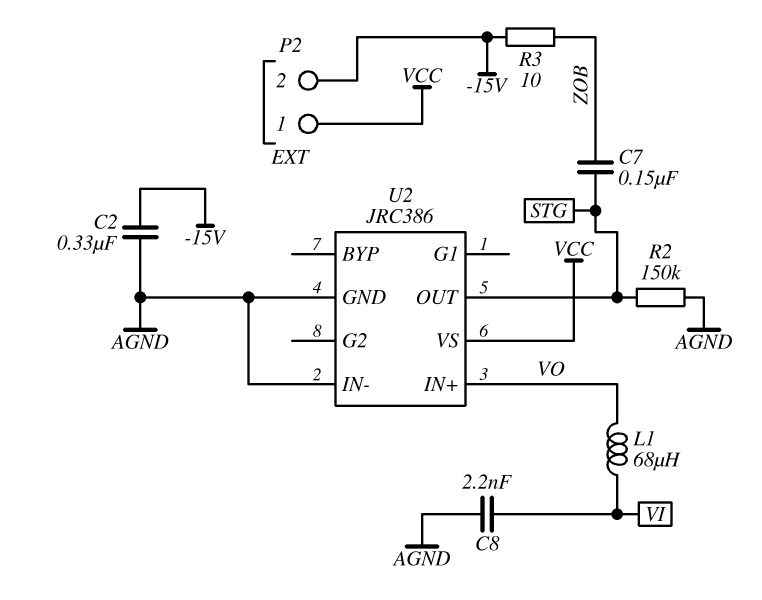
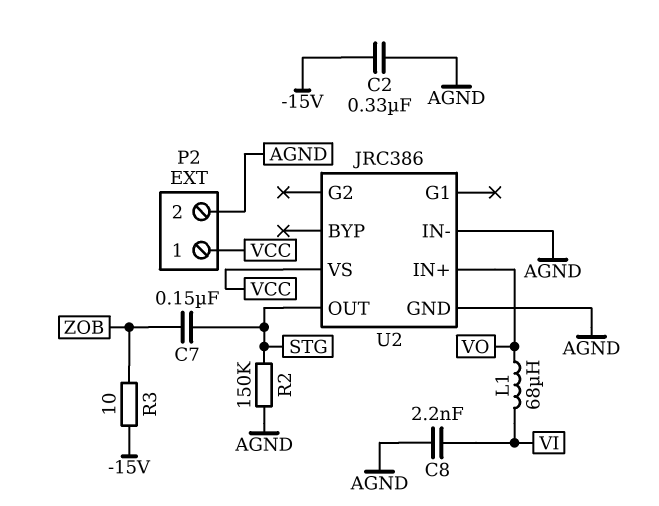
P2 pin 2: -15V -> AGND

